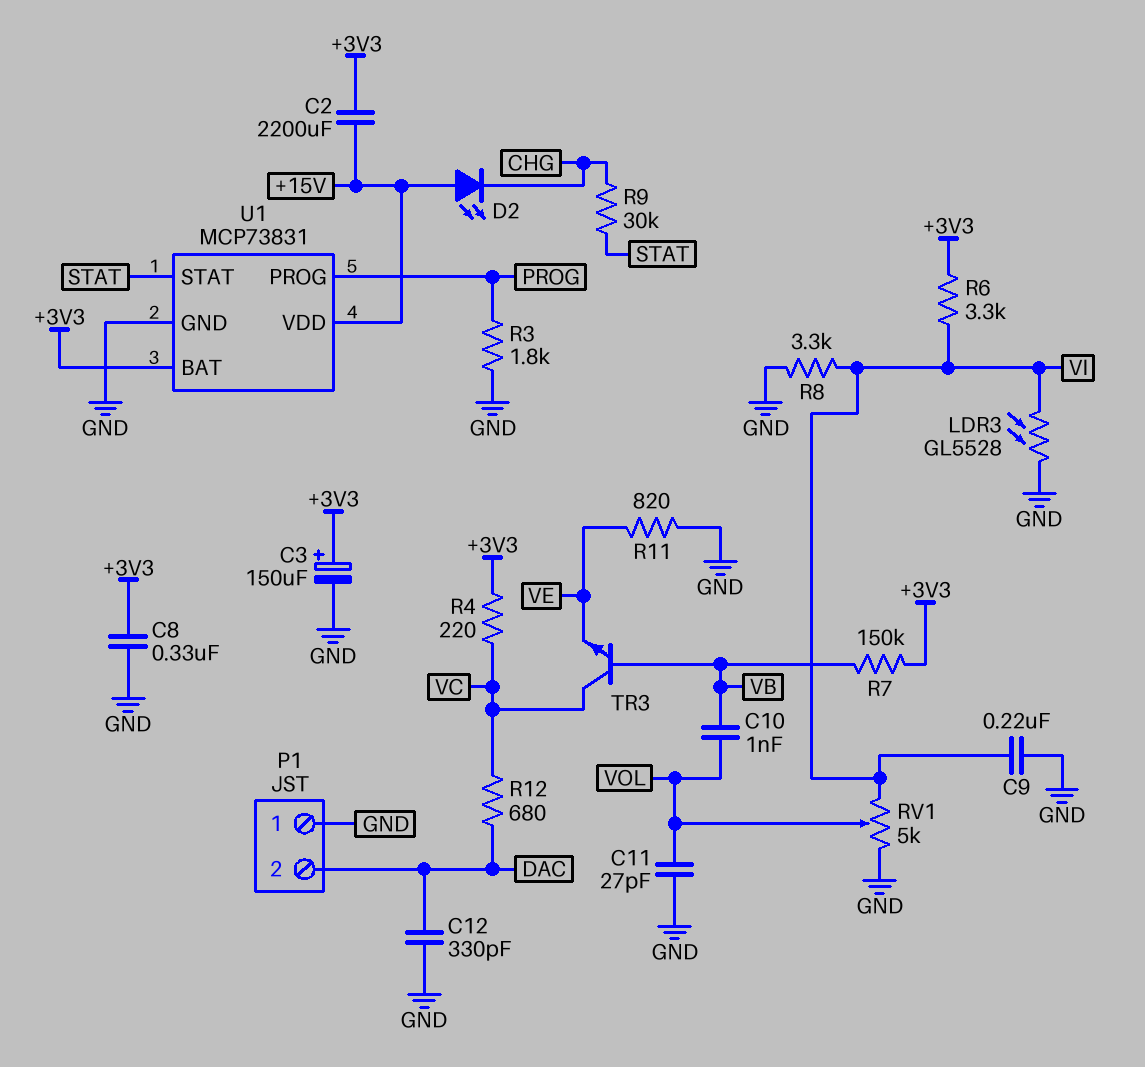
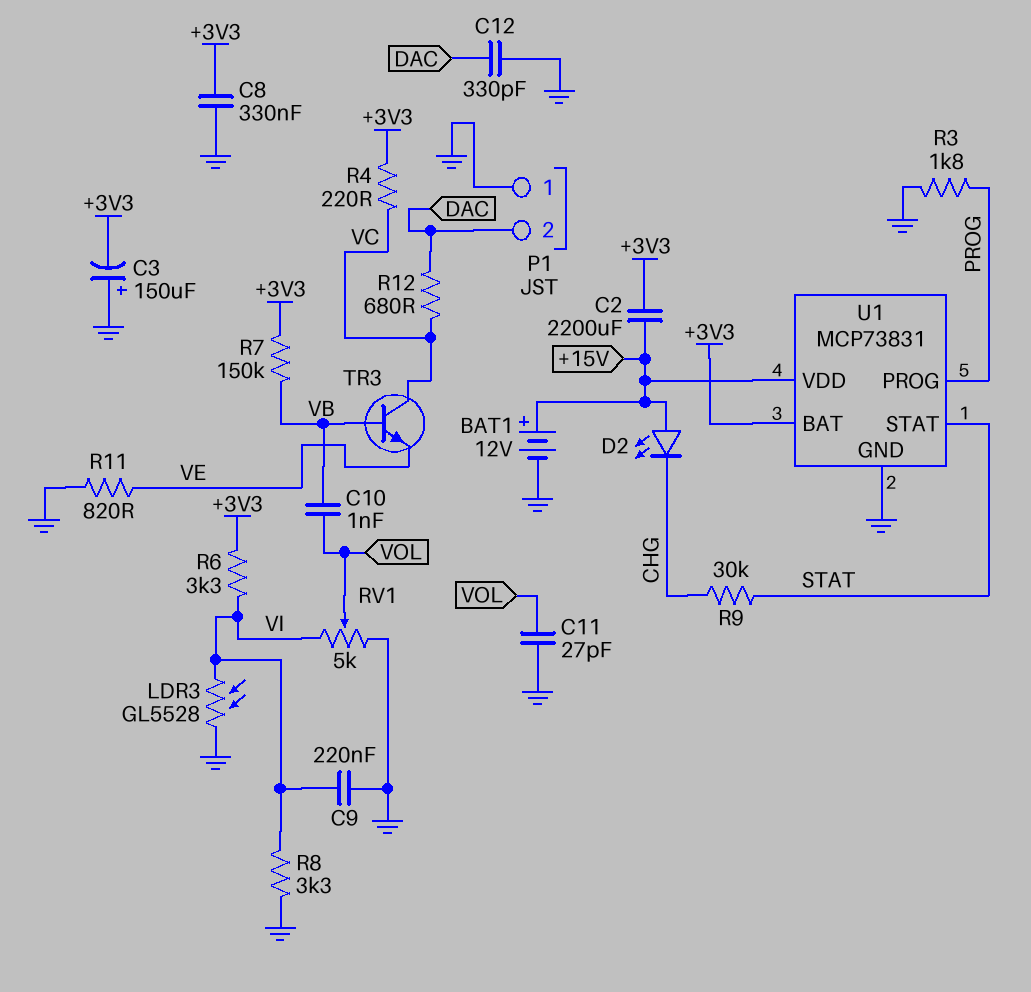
BAT1: none -> 12V (plus +15V, minus GND)
C3: 150uF (plus +3V3, minus GND) -> 150uF (plus GND, minus +3V3)

